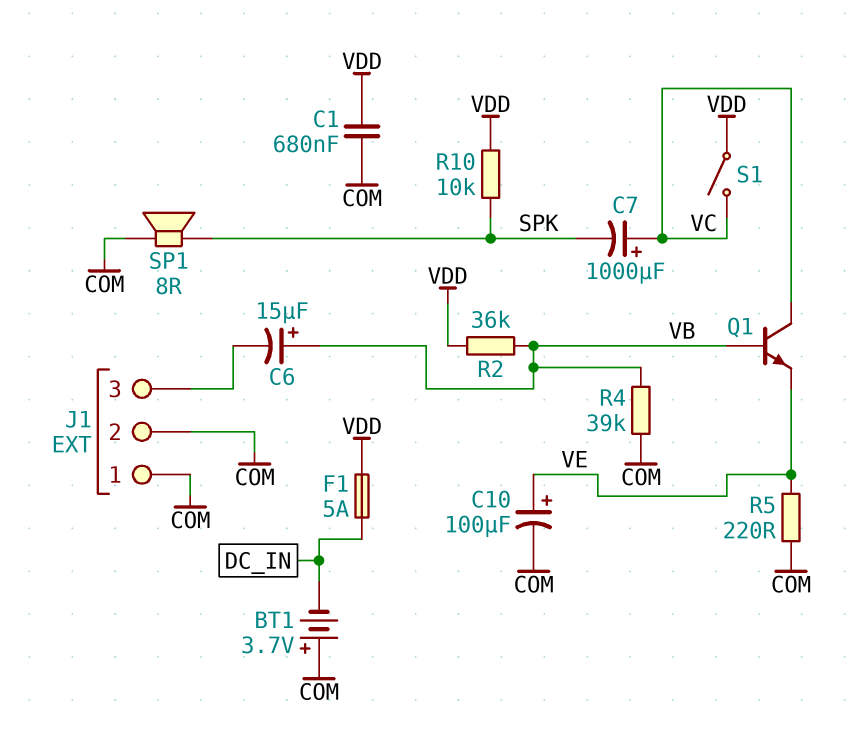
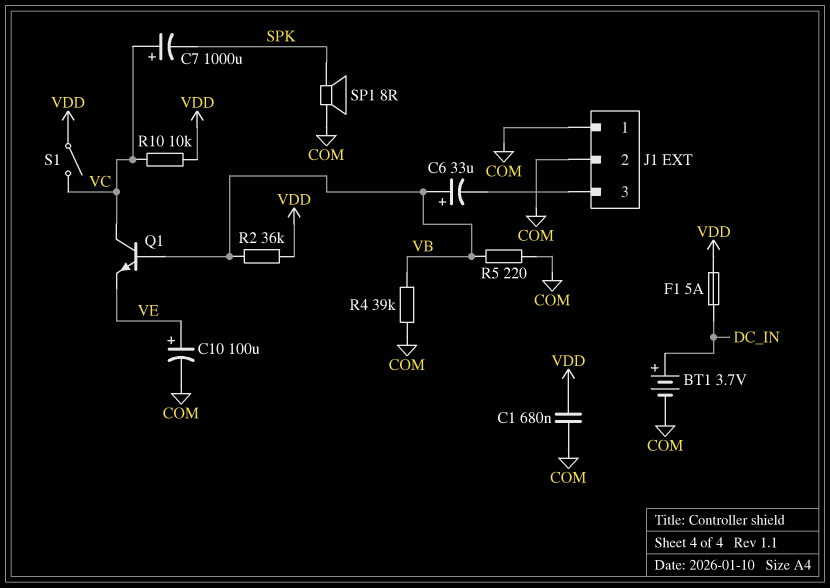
BT1: 3.7V (plus COM, minus DC_IN) -> 3.7V (plus DC_IN, minus COM)
C6: 15uF (plus VB, minus J1/3) -> 33uF (plus VB, minus J1/3)
R5: 220 (COM, VE) -> 220 (COM, VB)
R10: 10k (SPK, VDD) -> 10k (VC, VDD)

